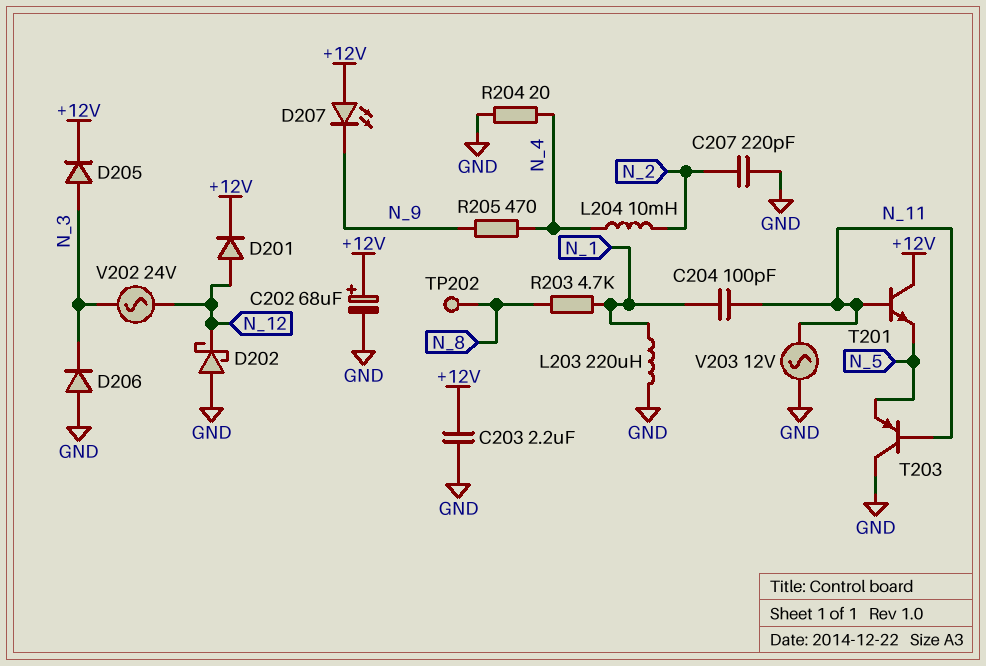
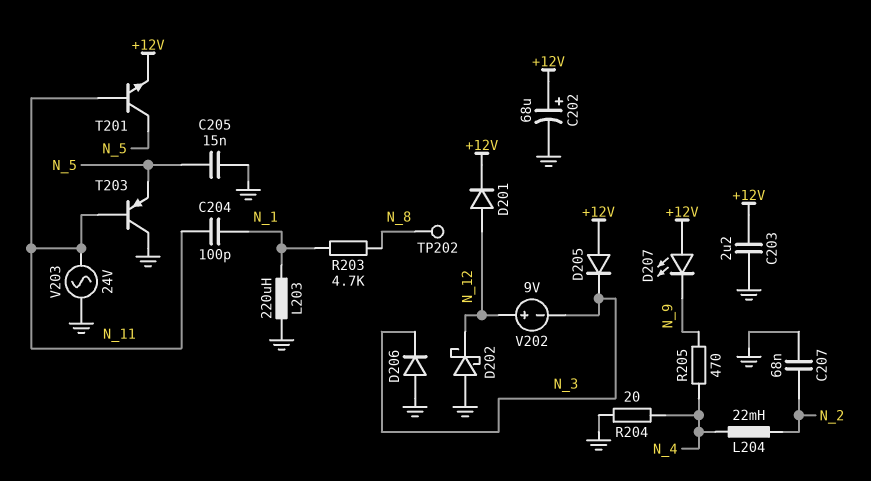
C205: none -> 15nF (GND, N_5)
C207: 220pF (GND, N_2) -> 68nF (GND, N_2)
D205: diode (A N_3, K +12V) -> diode (A +12V, K N_3)
L204: 10mH (N_2, N_4) -> 22mH (N_2, N_4)
T201: NPN (B N_11, C +12V, E N_5) -> NPN (B N_11, C N_5, E +12V)
V202: AC 24V (N_3, N_12) -> 9V (plus N_12, minus N_3)
V203: AC 12V (GND, N_11) -> AC 24V (GND, N_11)

